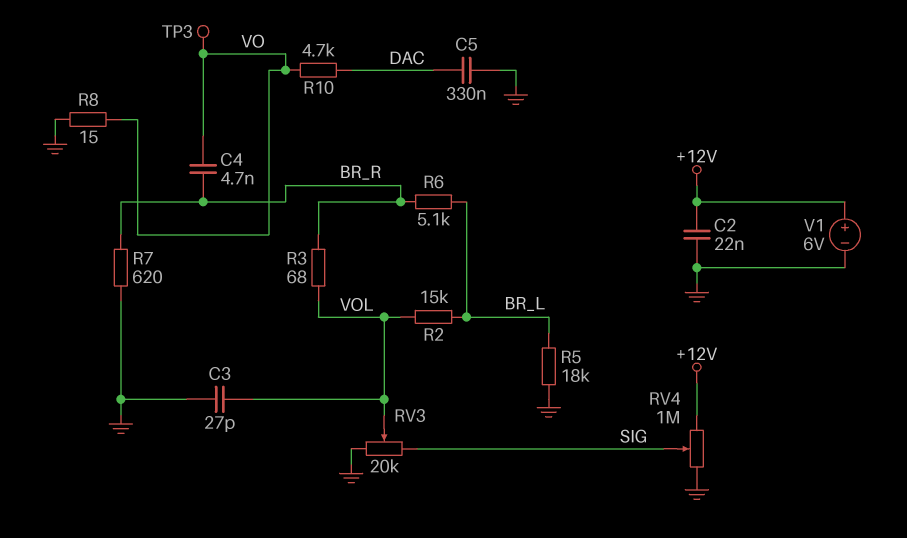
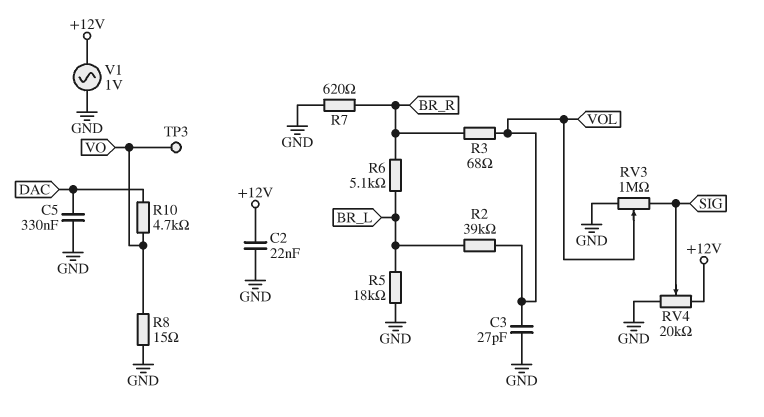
C4: 4.7nF (BR_R, VO) -> none
R2: 15k (BR_L, VOL) -> 39k (BR_L, VOL)
RV3: 20k (GND, SIG, wiper VOL) -> 1M (GND, SIG, wiper VOL)
RV4: 1M (+12V, GND, wiper SIG) -> 20k (+12V, GND, wiper SIG)
V1: 6V (plus +12V, minus GND) -> AC 1V (+12V, GND)

